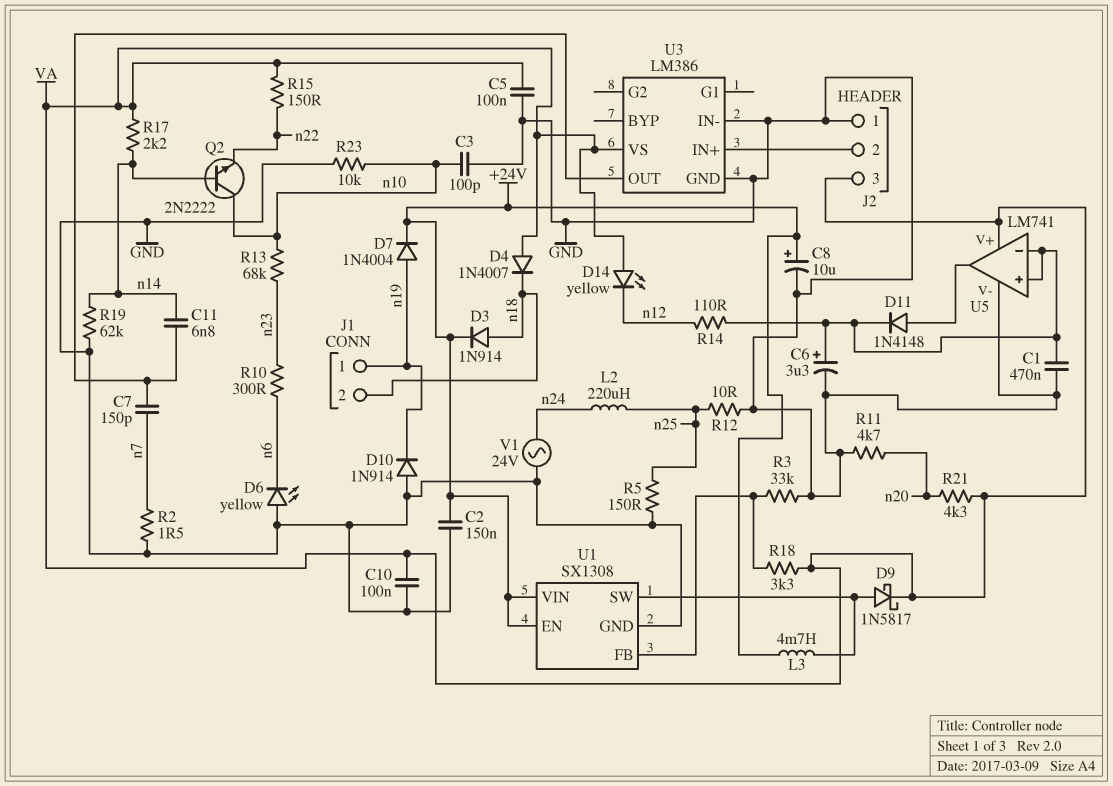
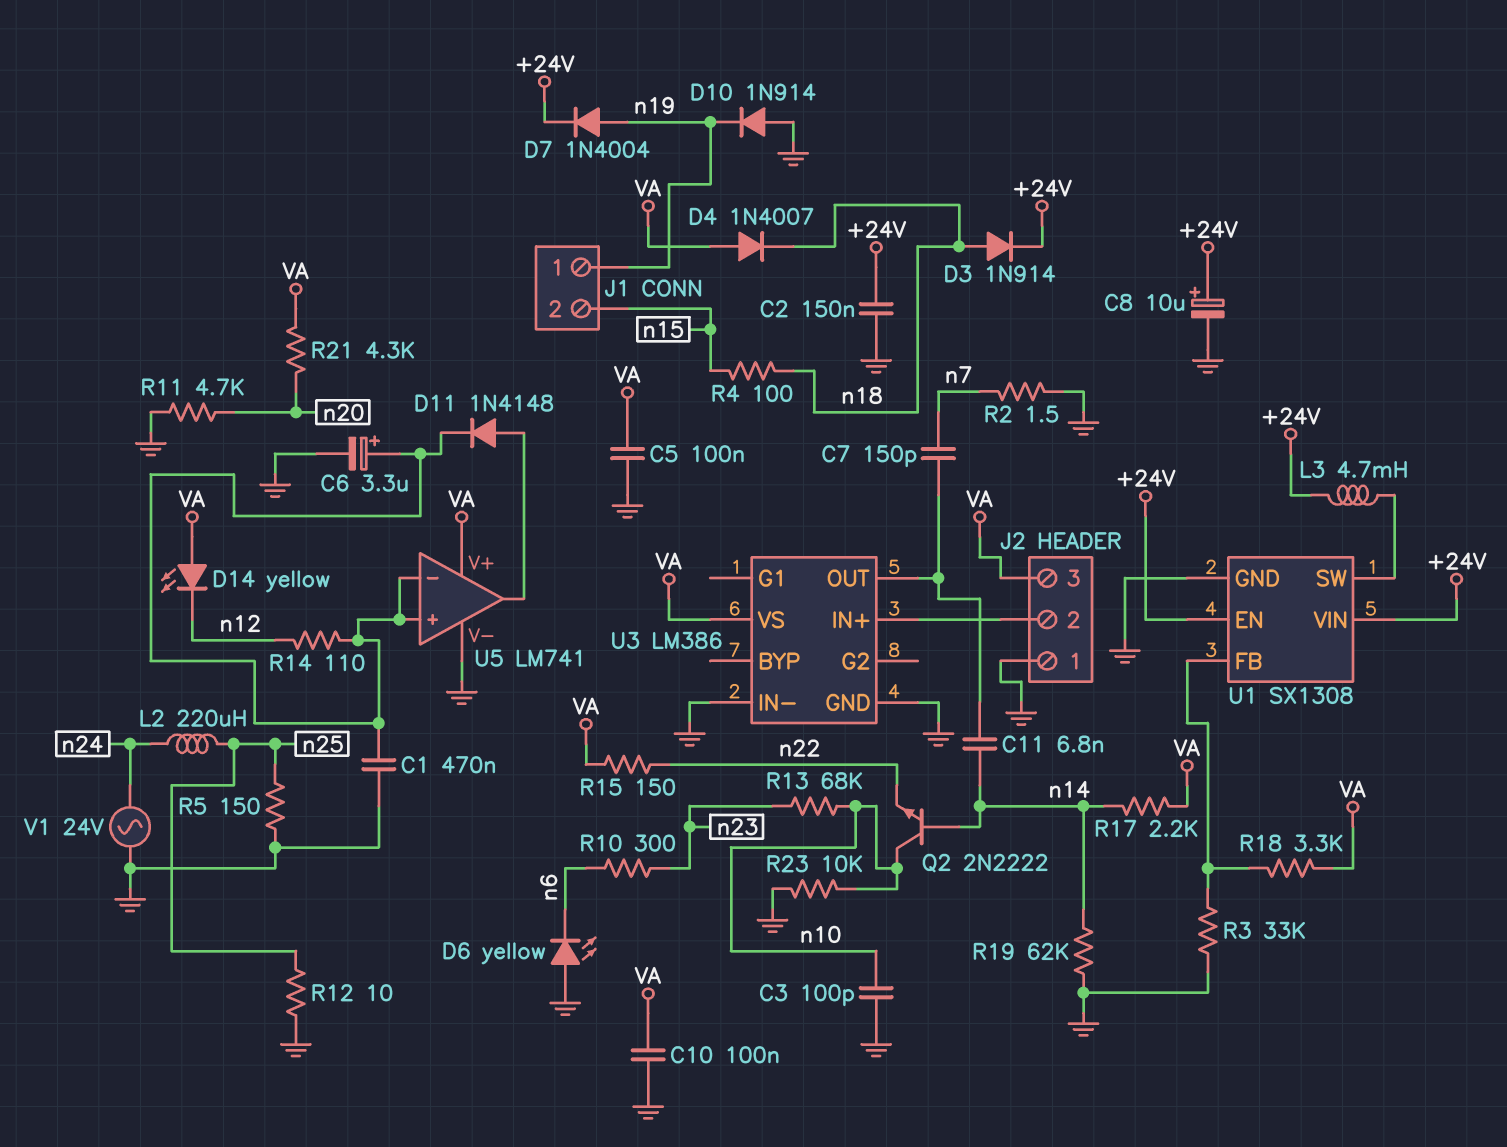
D9: schottky 1N5817 (A U1/SW, K VA) -> none
J1 pin 2: n18 -> n15
R4: none -> 100 (n15, n18)

